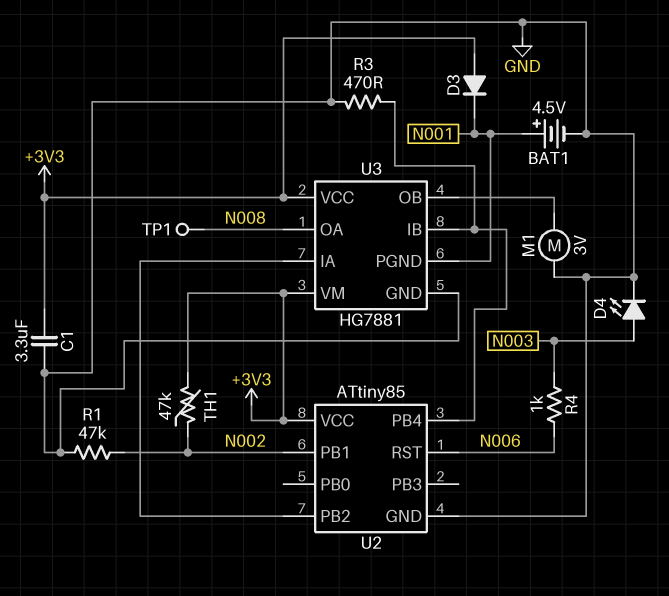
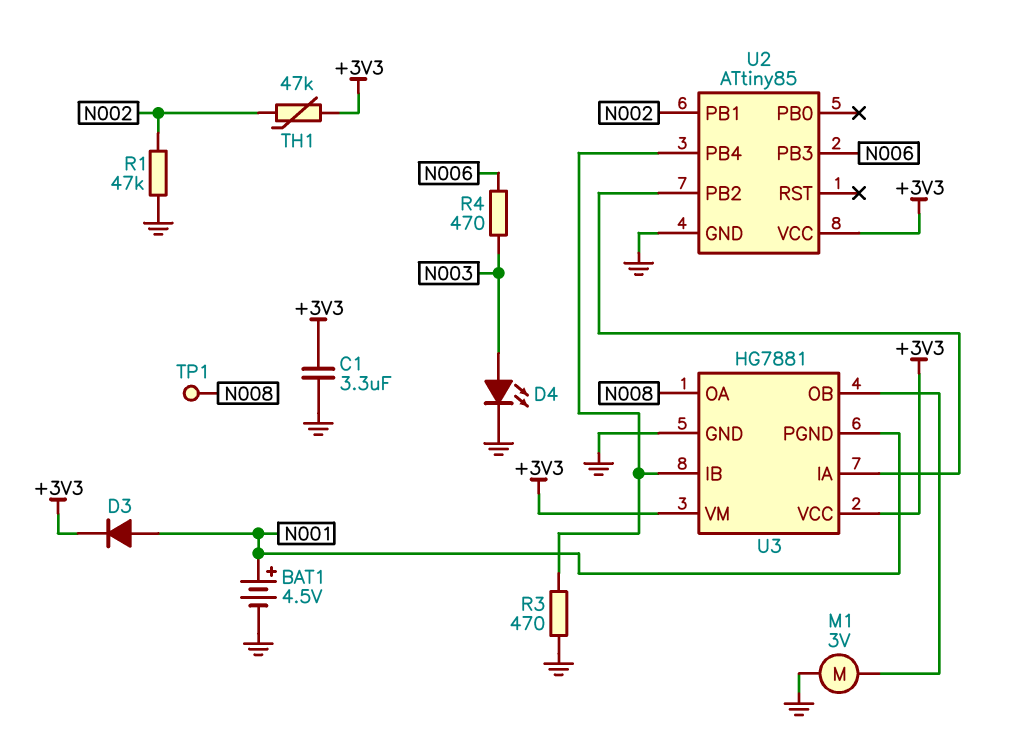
D3: diode (A +3V3, K N001) -> diode (A N001, K +3V3)
R4: 1k (N003, N006) -> 470 (N003, N006)
U2 pin PB3: none -> N006
U2 pin RST: N006 -> none

